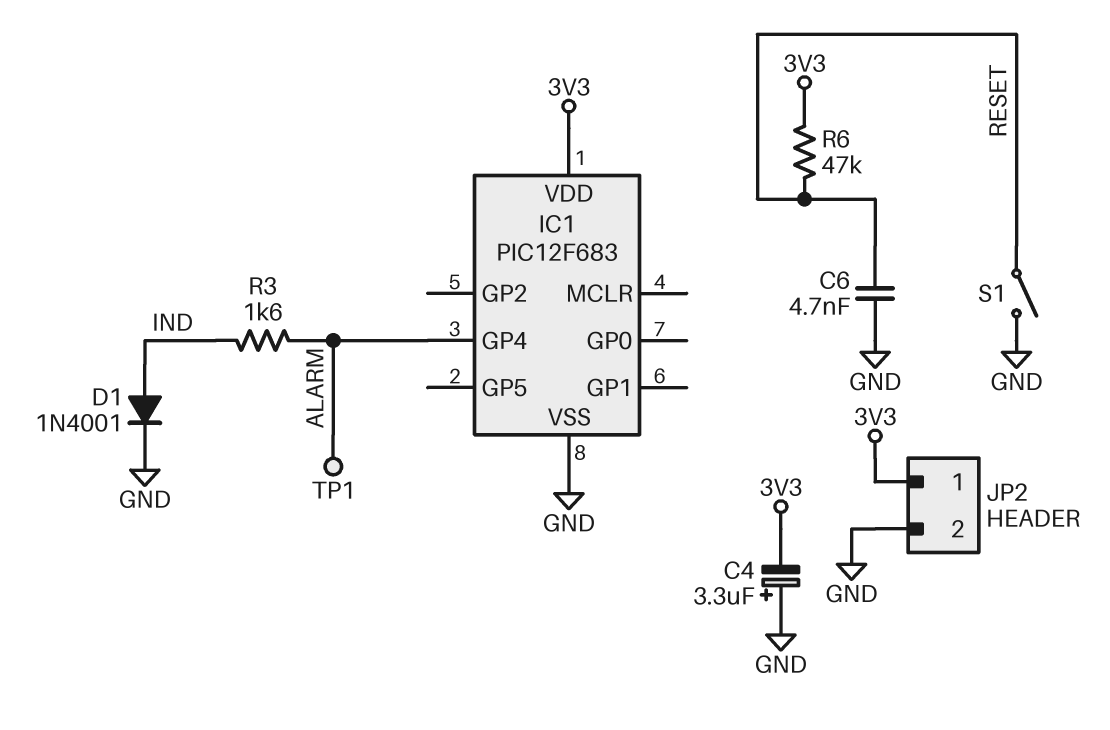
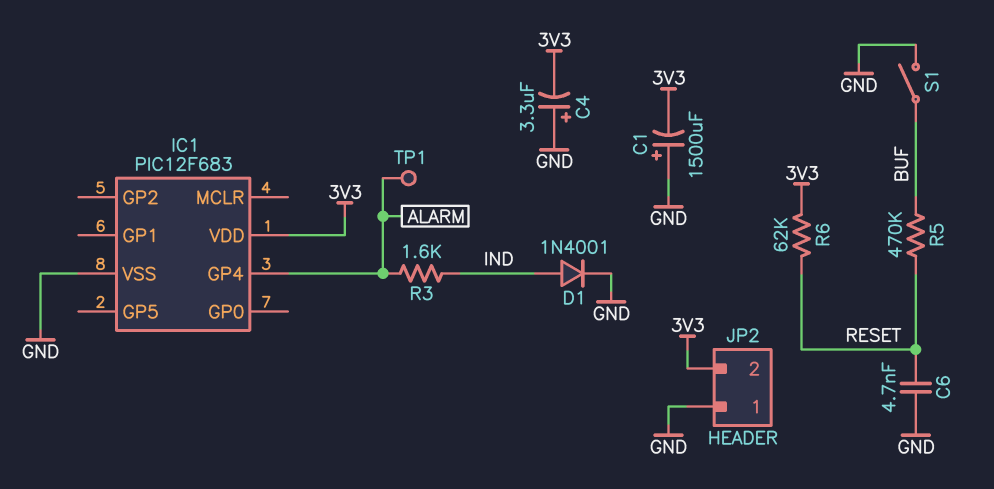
C1: none -> 1500uF (plus GND, minus 3V3)
JP2 pin 1: 3V3 -> GND
JP2 pin 2: GND -> 3V3
R5: none -> 470k (BUF, RESET)
R6: 47k (3V3, RESET) -> 62k (3V3, RESET)
S1: switch (GND, RESET) -> switch (BUF, GND)

